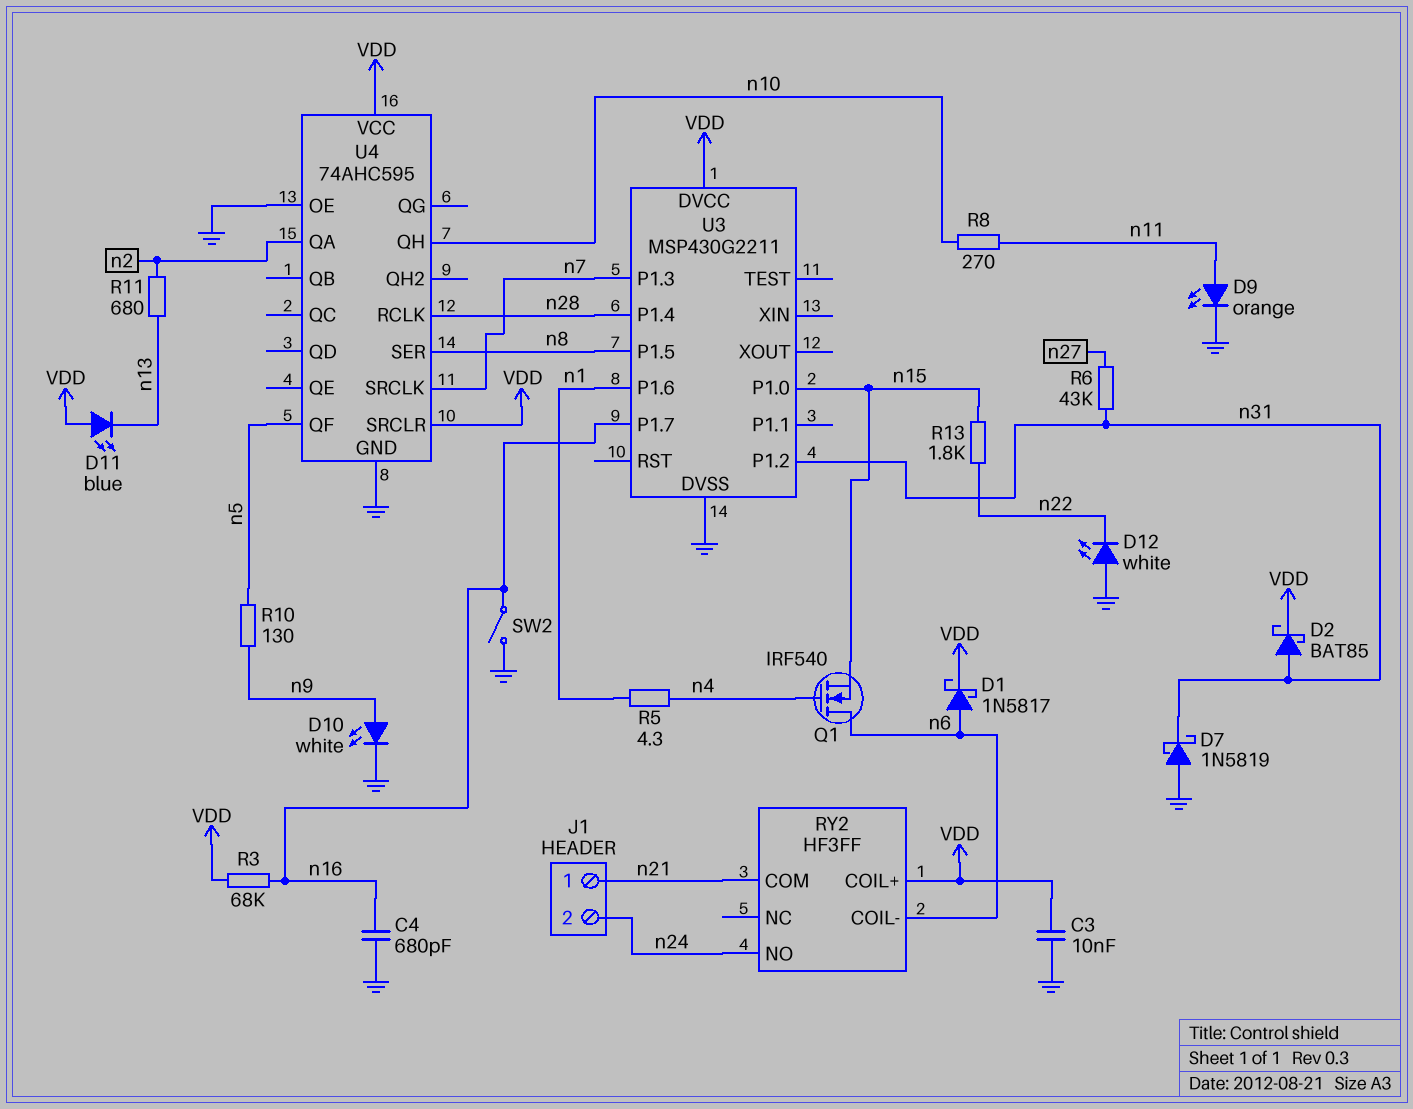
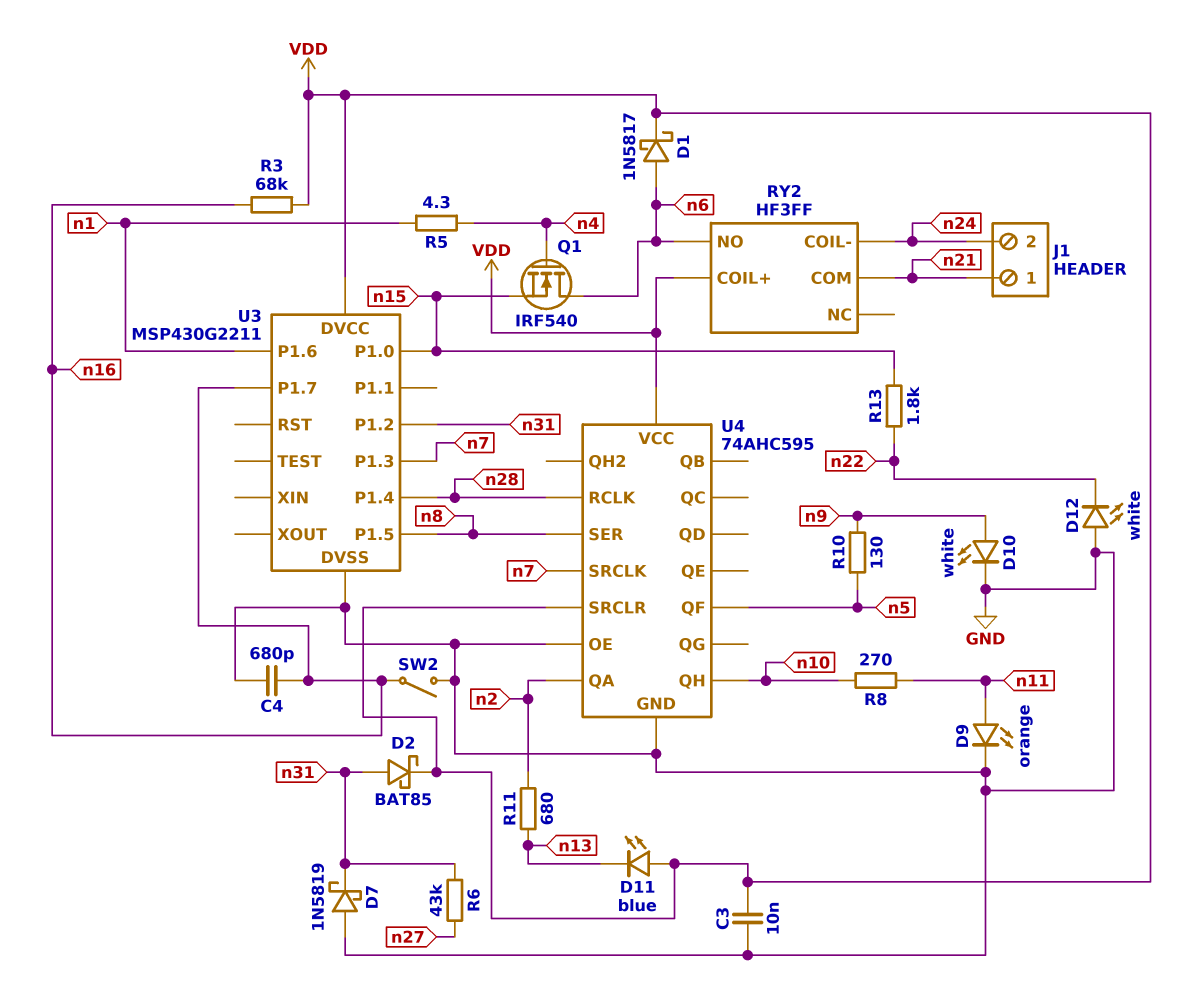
RY2 pin COIL-: n6 -> n24
RY2 pin NO: n24 -> n6

